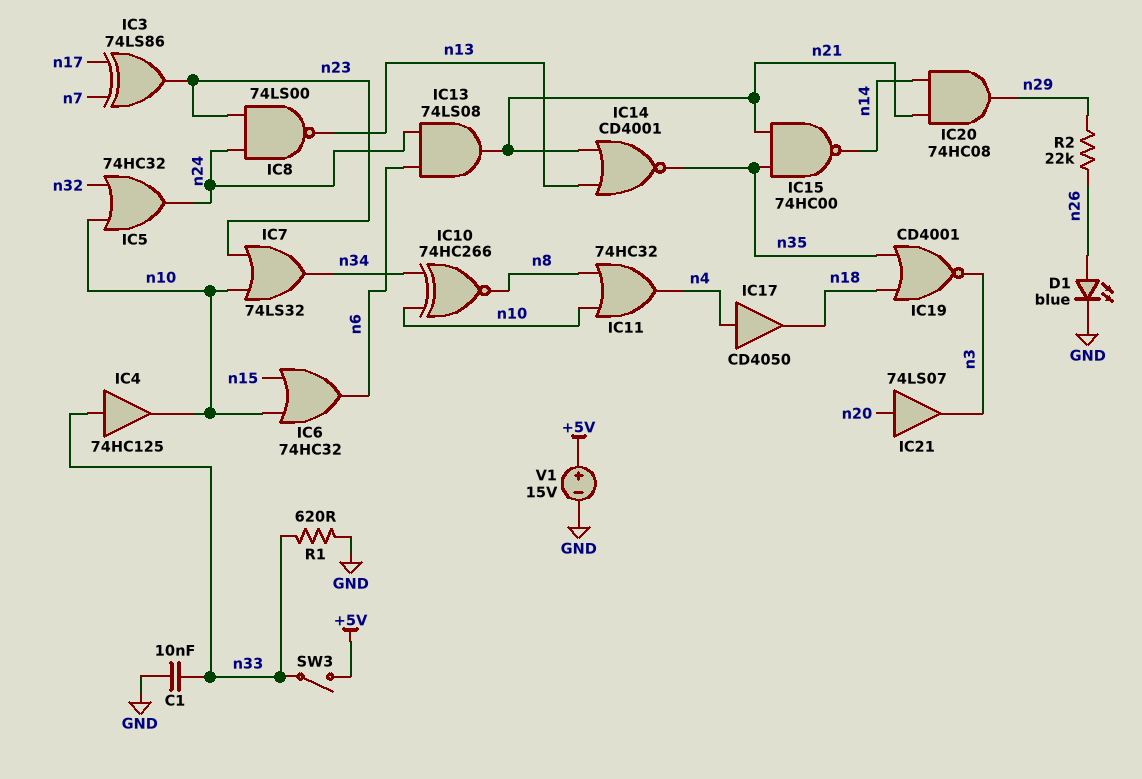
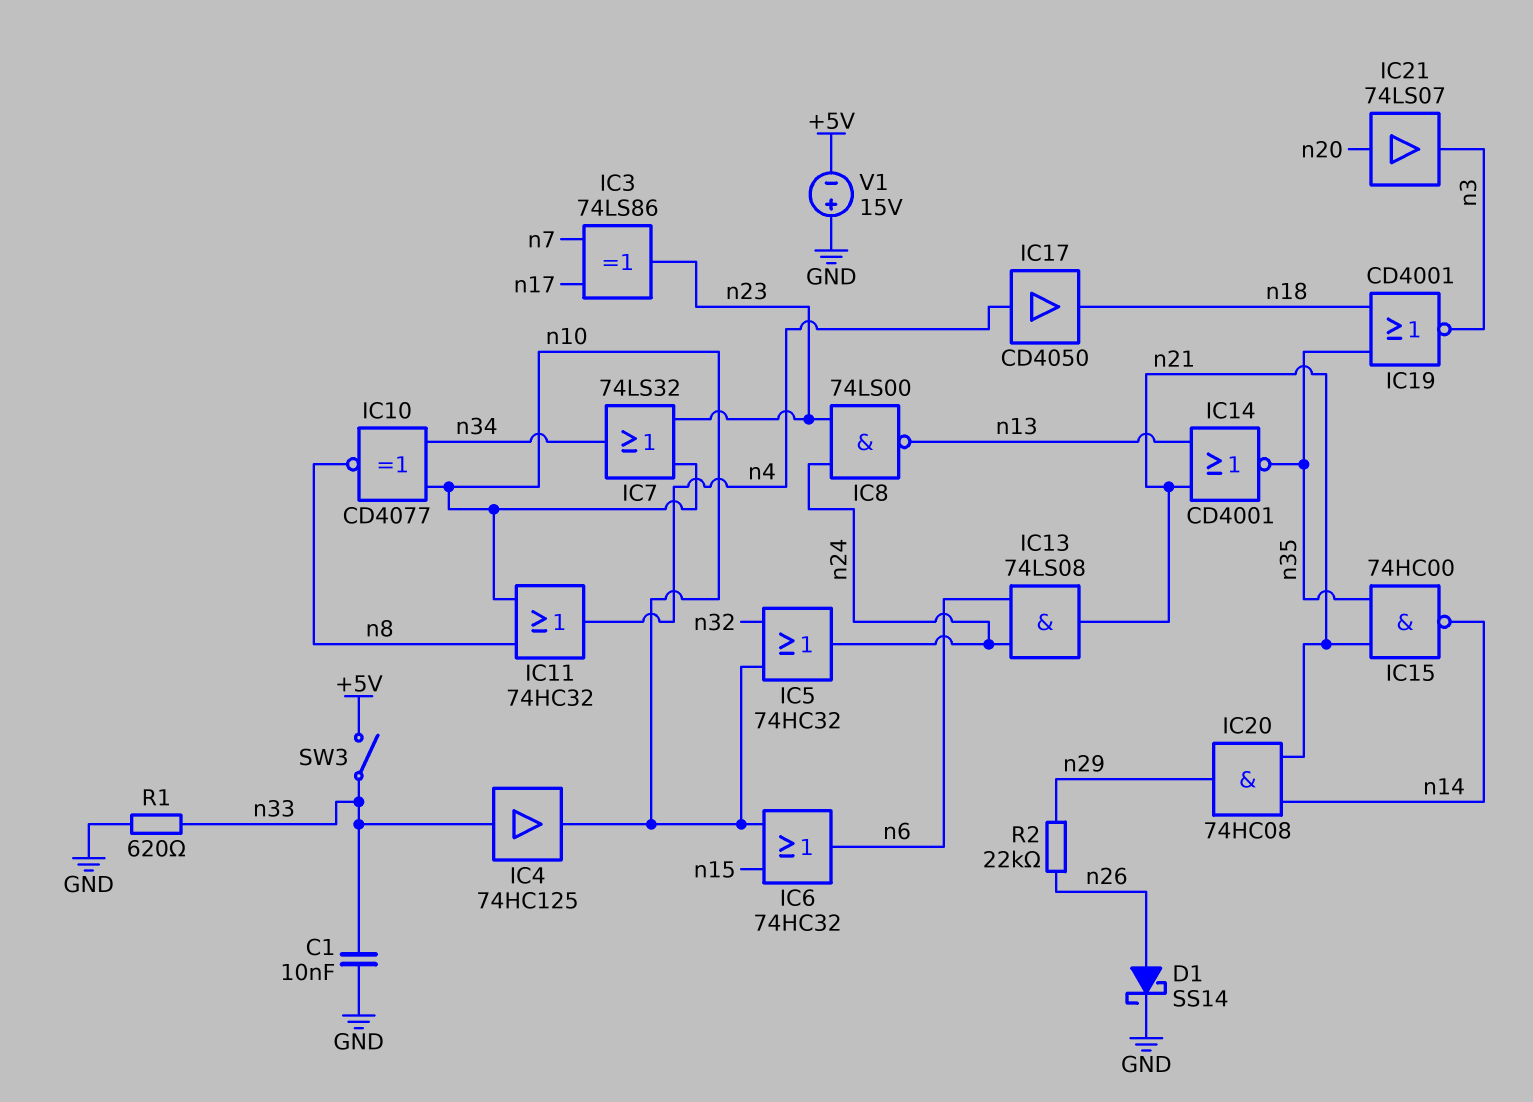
D1: LED blue (A n26, K GND) -> schottky SS14 (A n26, K GND)
IC10: XNOR 74HC266 (in n10, in n34, out n8) -> XNOR CD4077 (in n10, in n34, out n8)
V1: 15V (plus +5V, minus GND) -> 15V (plus GND, minus +5V)

